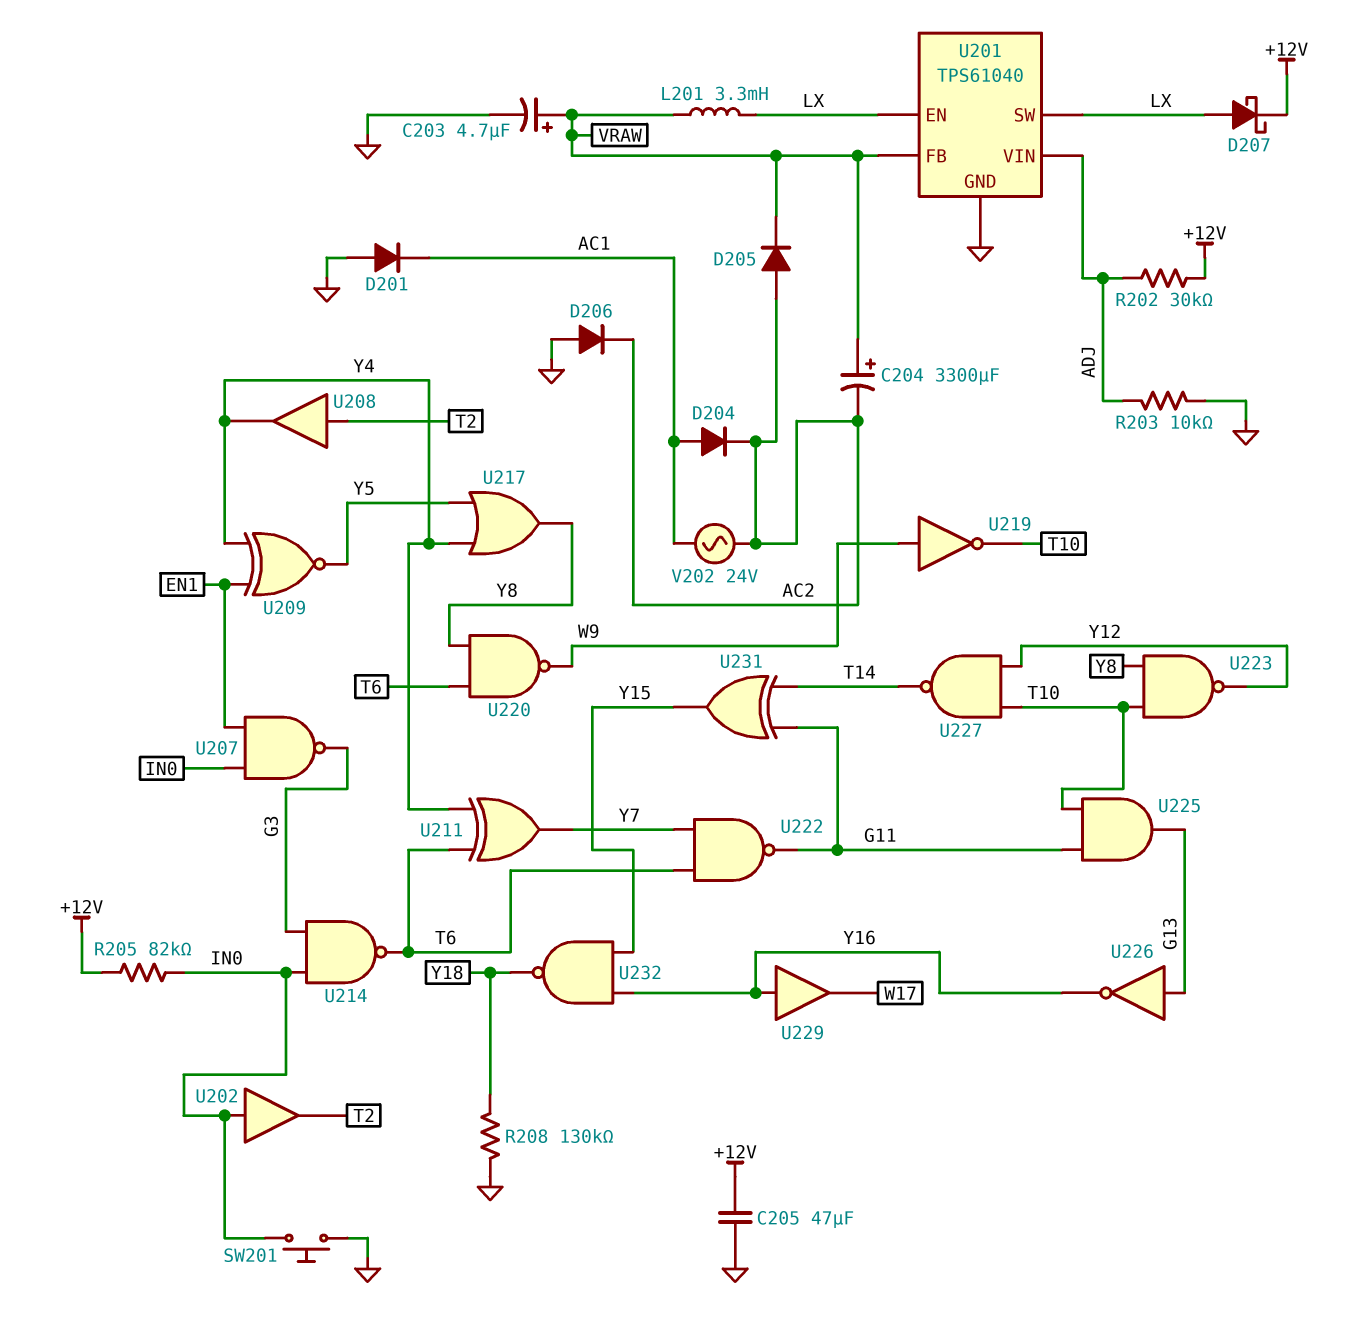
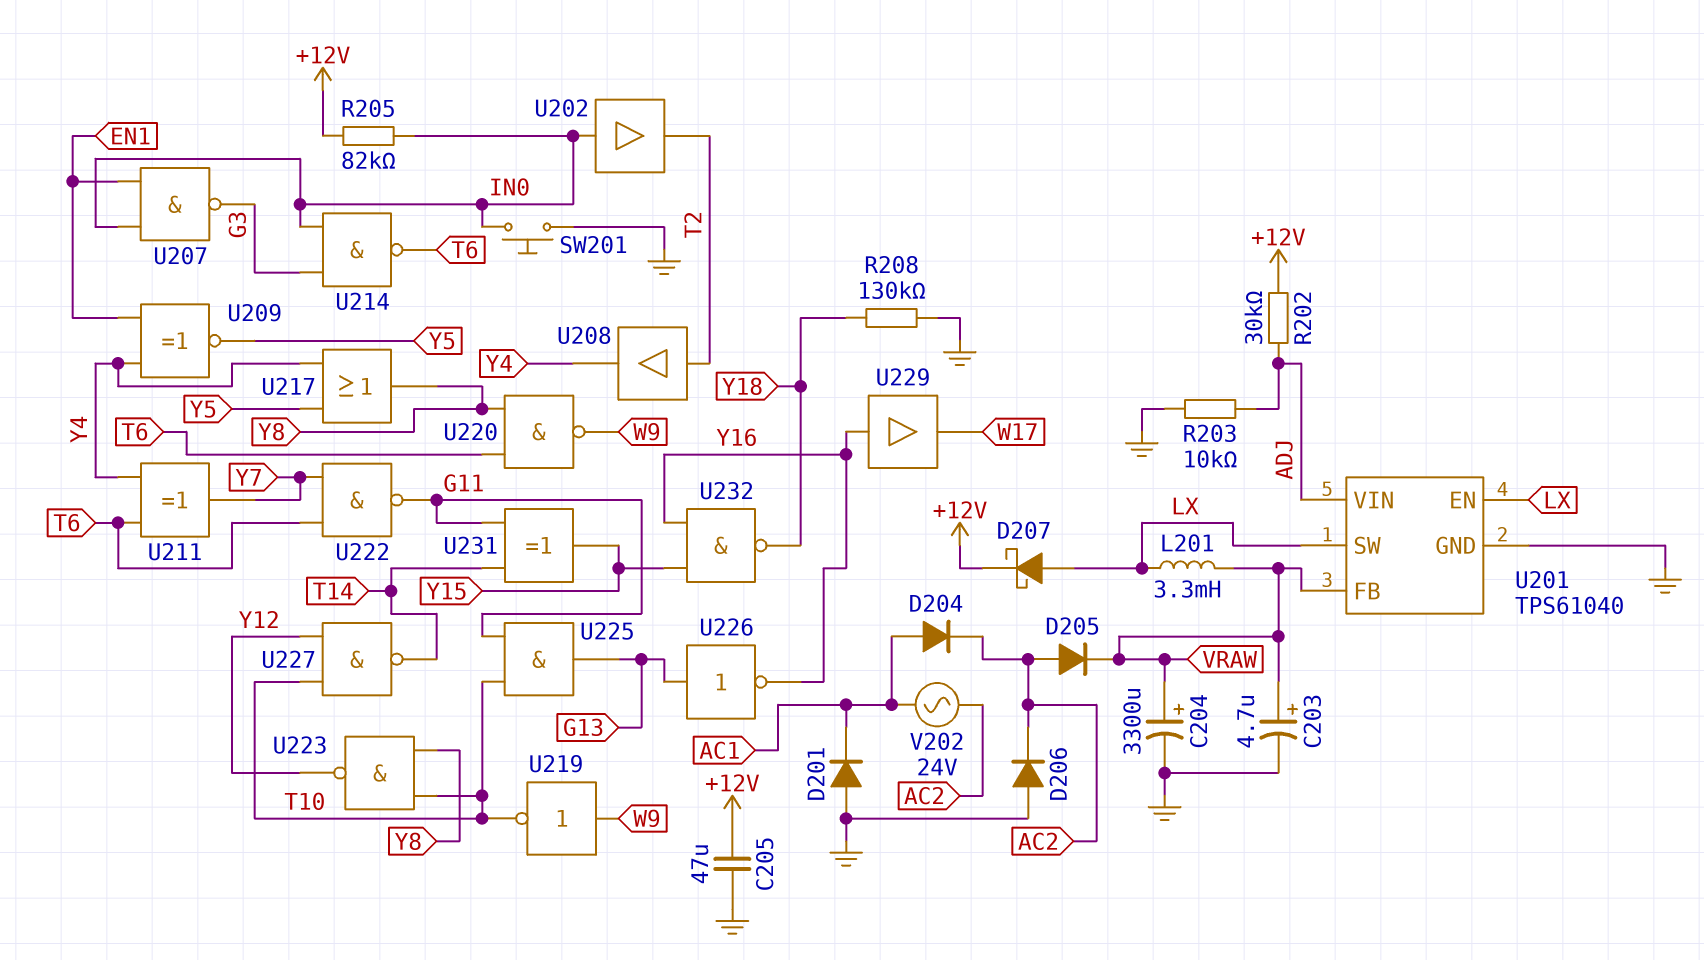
C204: 3300uF (plus VRAW, minus AC2) -> 3300uF (plus VRAW, minus GND)

